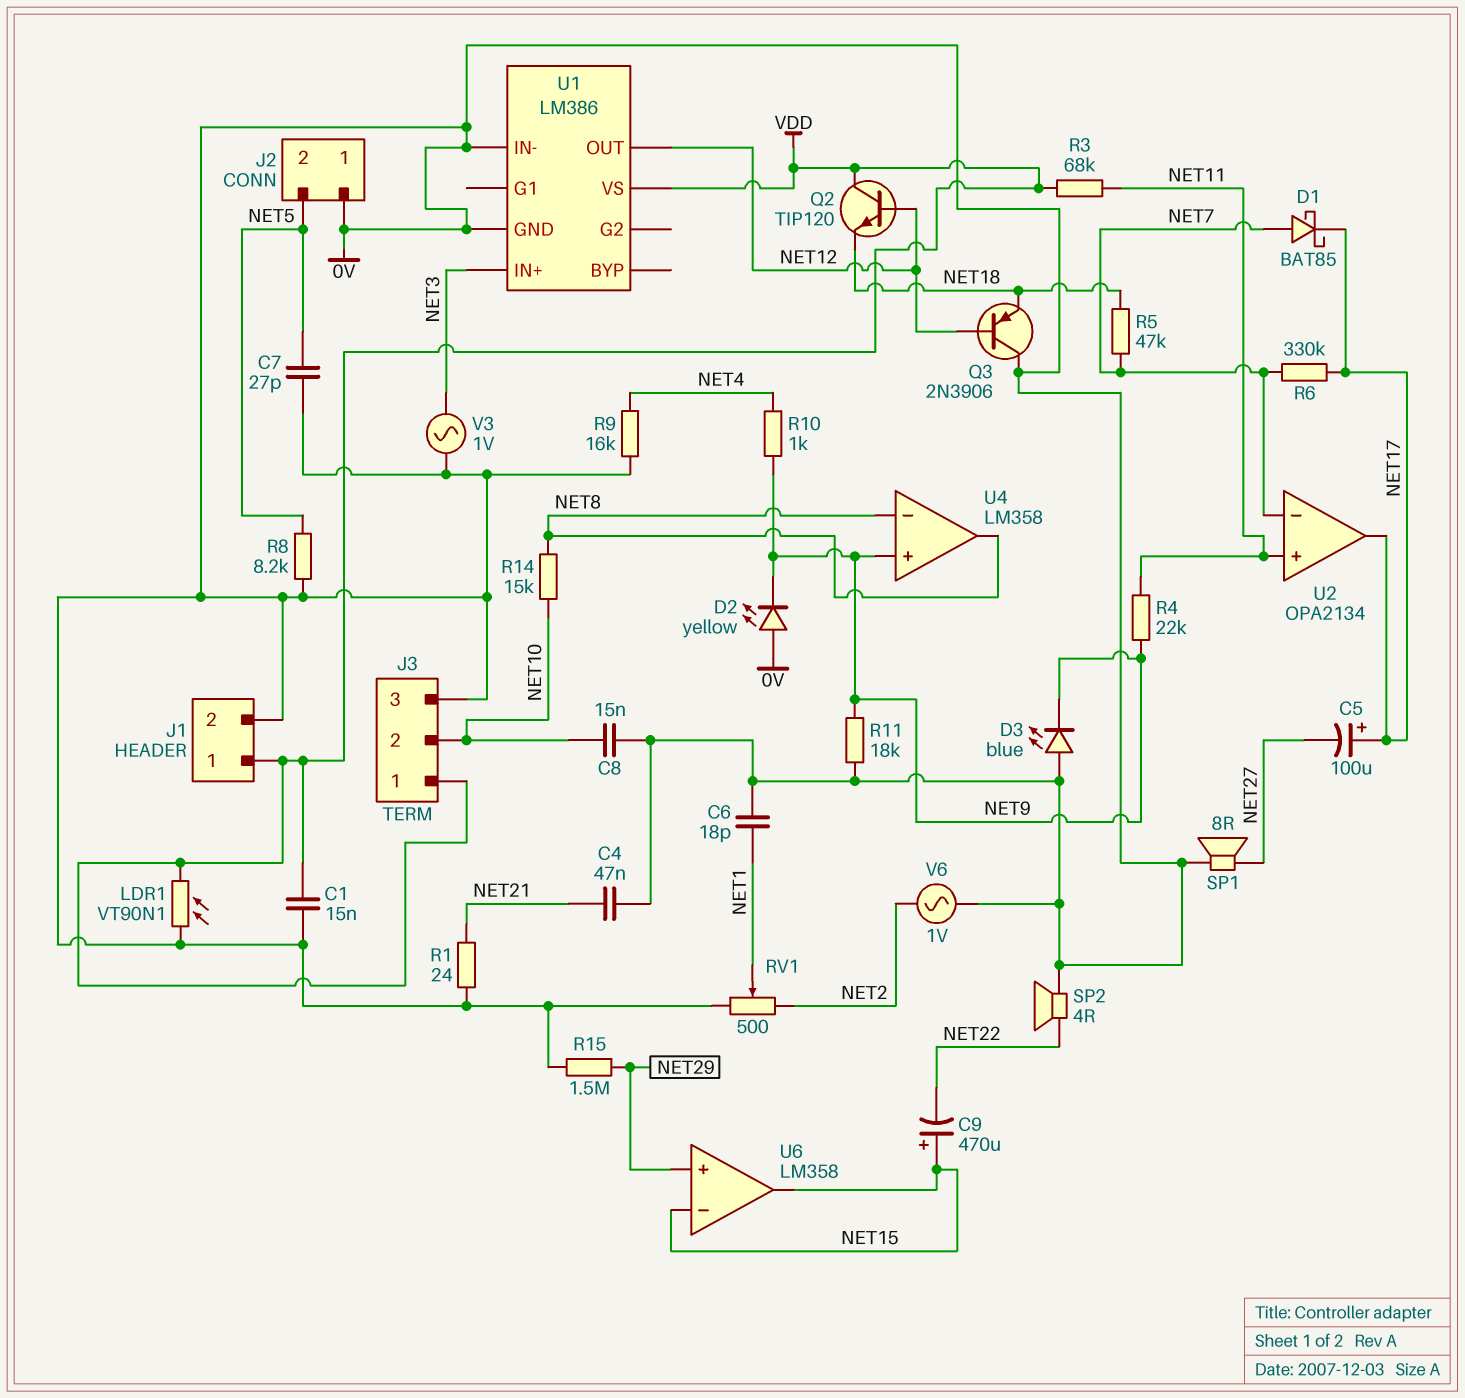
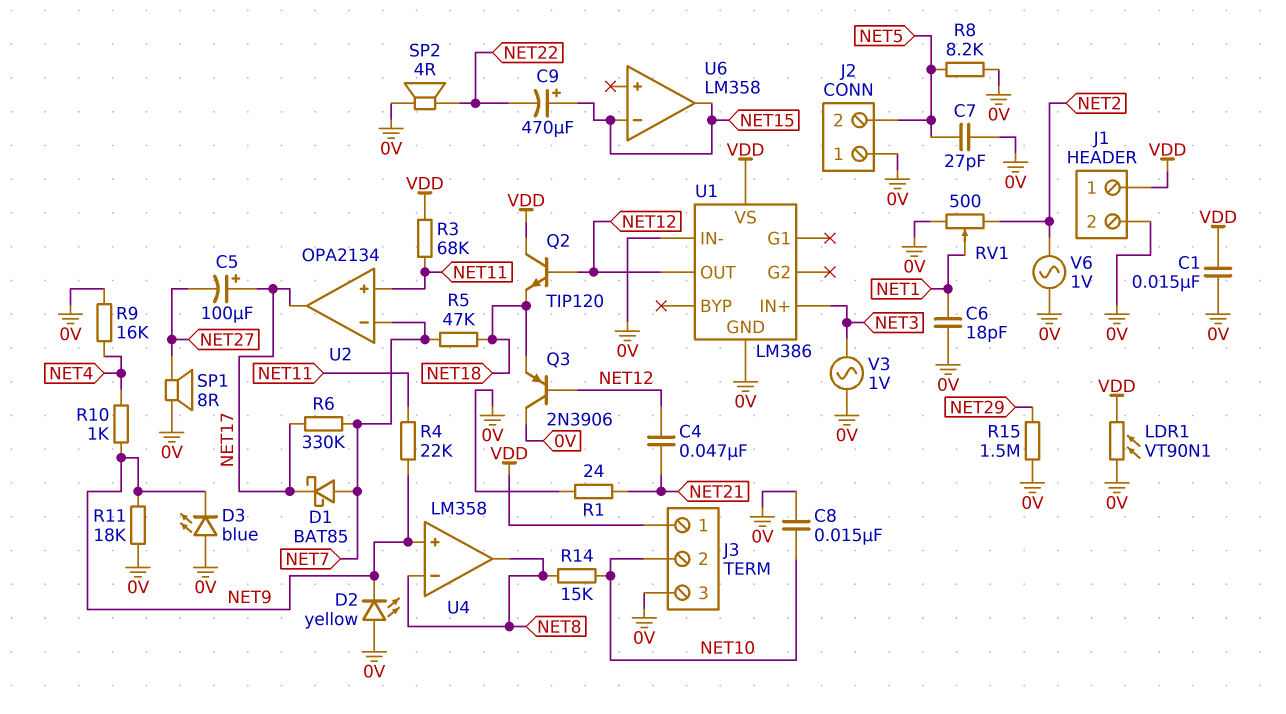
C4: 47nF (0V, NET21) -> 47nF (NET12, NET21)
U6 pin in+: NET29 -> none

